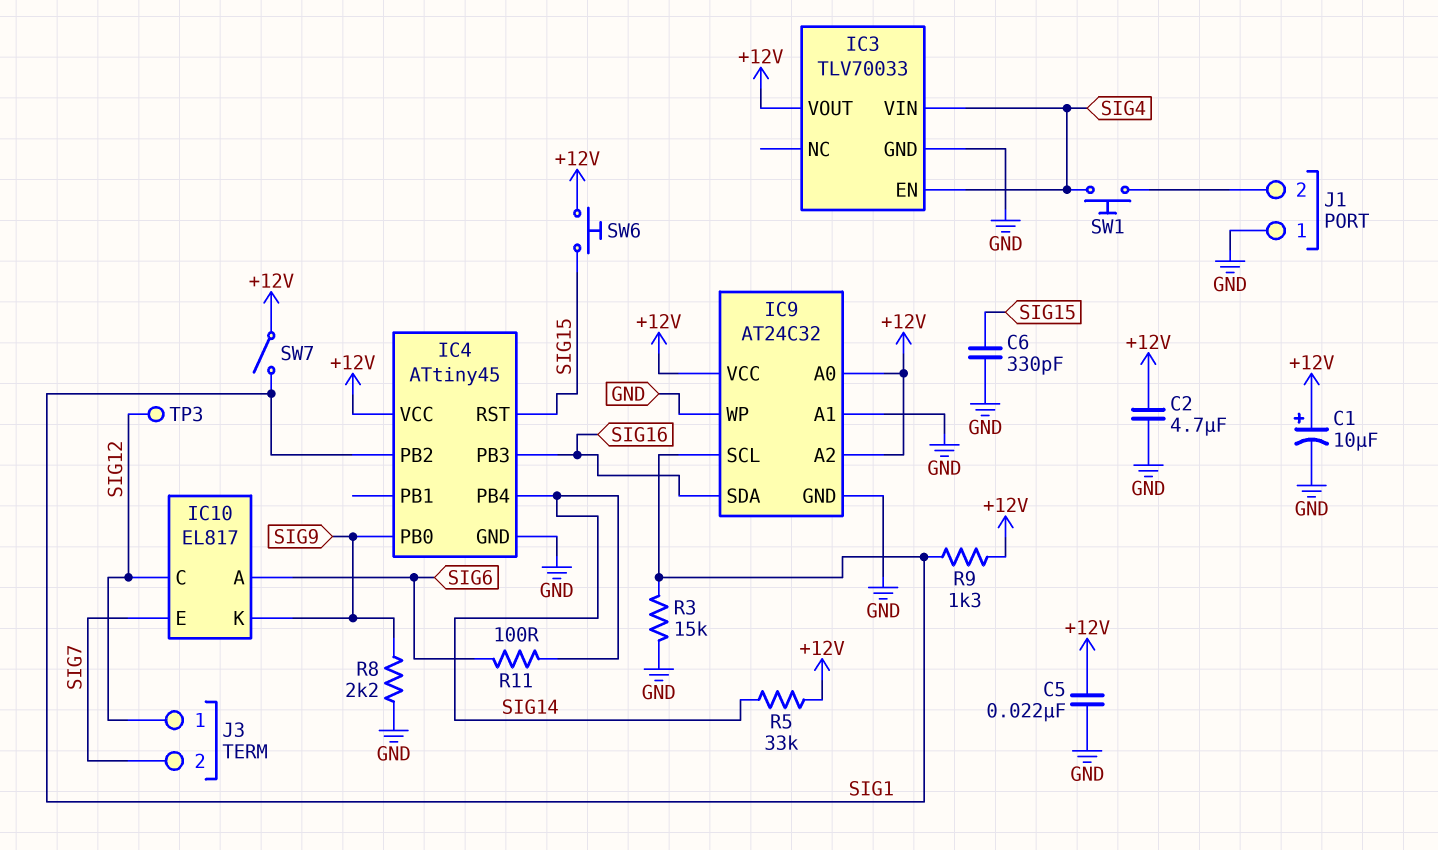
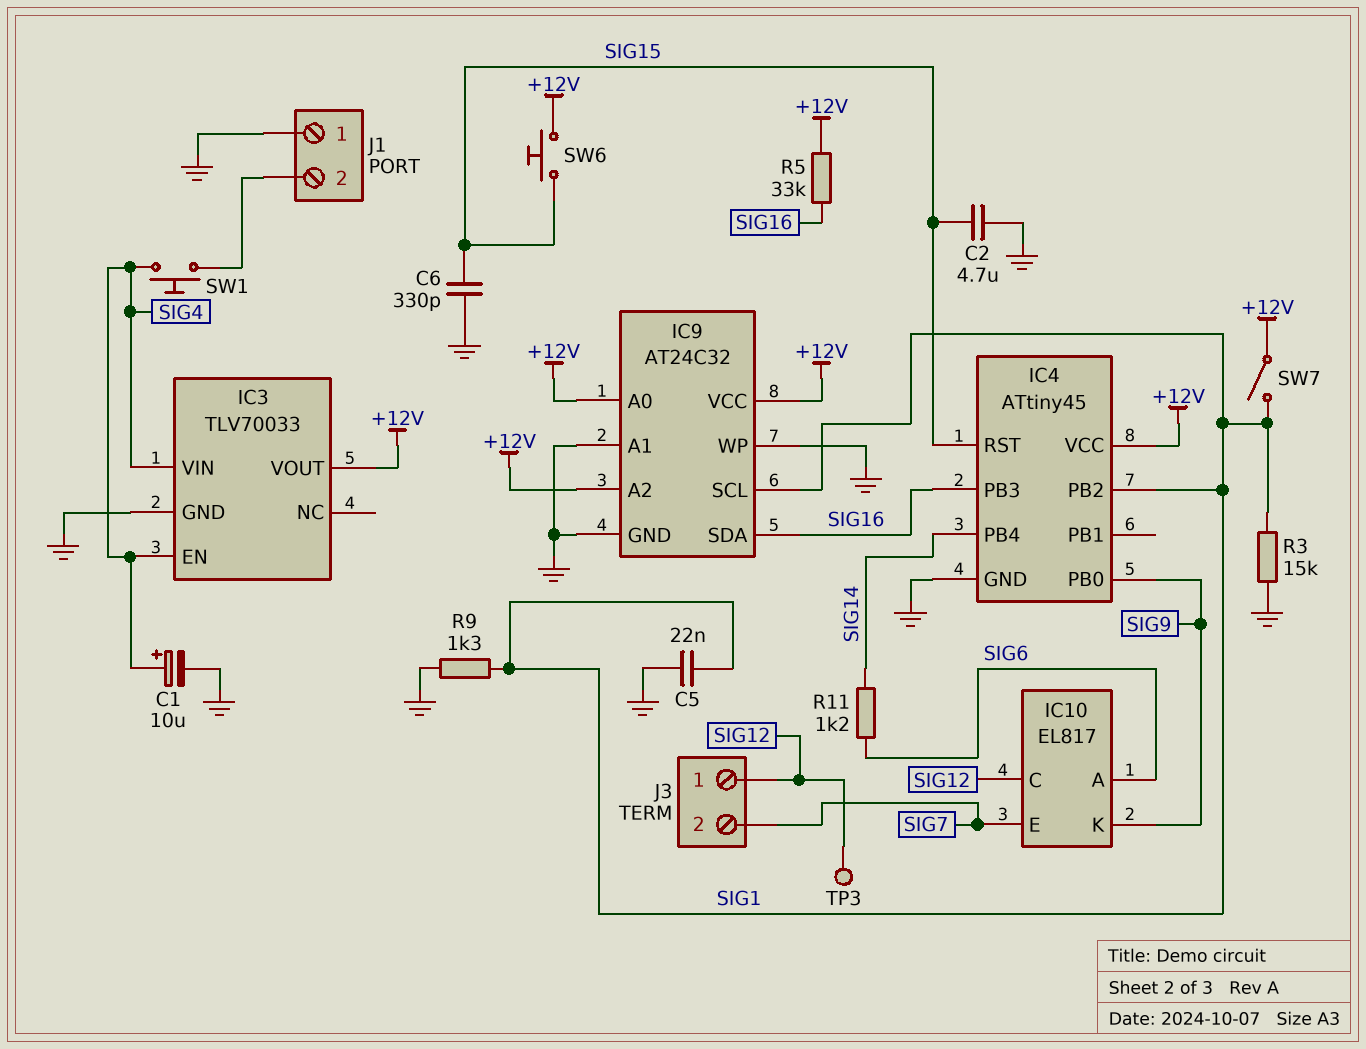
C1: 10uF (plus +12V, minus GND) -> 10uF (plus SIG4, minus GND)
C2: 4.7uF (+12V, GND) -> 4.7uF (GND, SIG15)
C5: 22nF (+12V, GND) -> 22nF (GND, SIG1)
R5: 33k (+12V, SIG14) -> 33k (+12V, SIG16)
R8: 2.2k (GND, SIG9) -> none
R9: 1.3k (+12V, SIG1) -> 1.3k (GND, SIG1)
R11: 100 (SIG6, SIG14) -> 1.2k (SIG6, SIG14)

